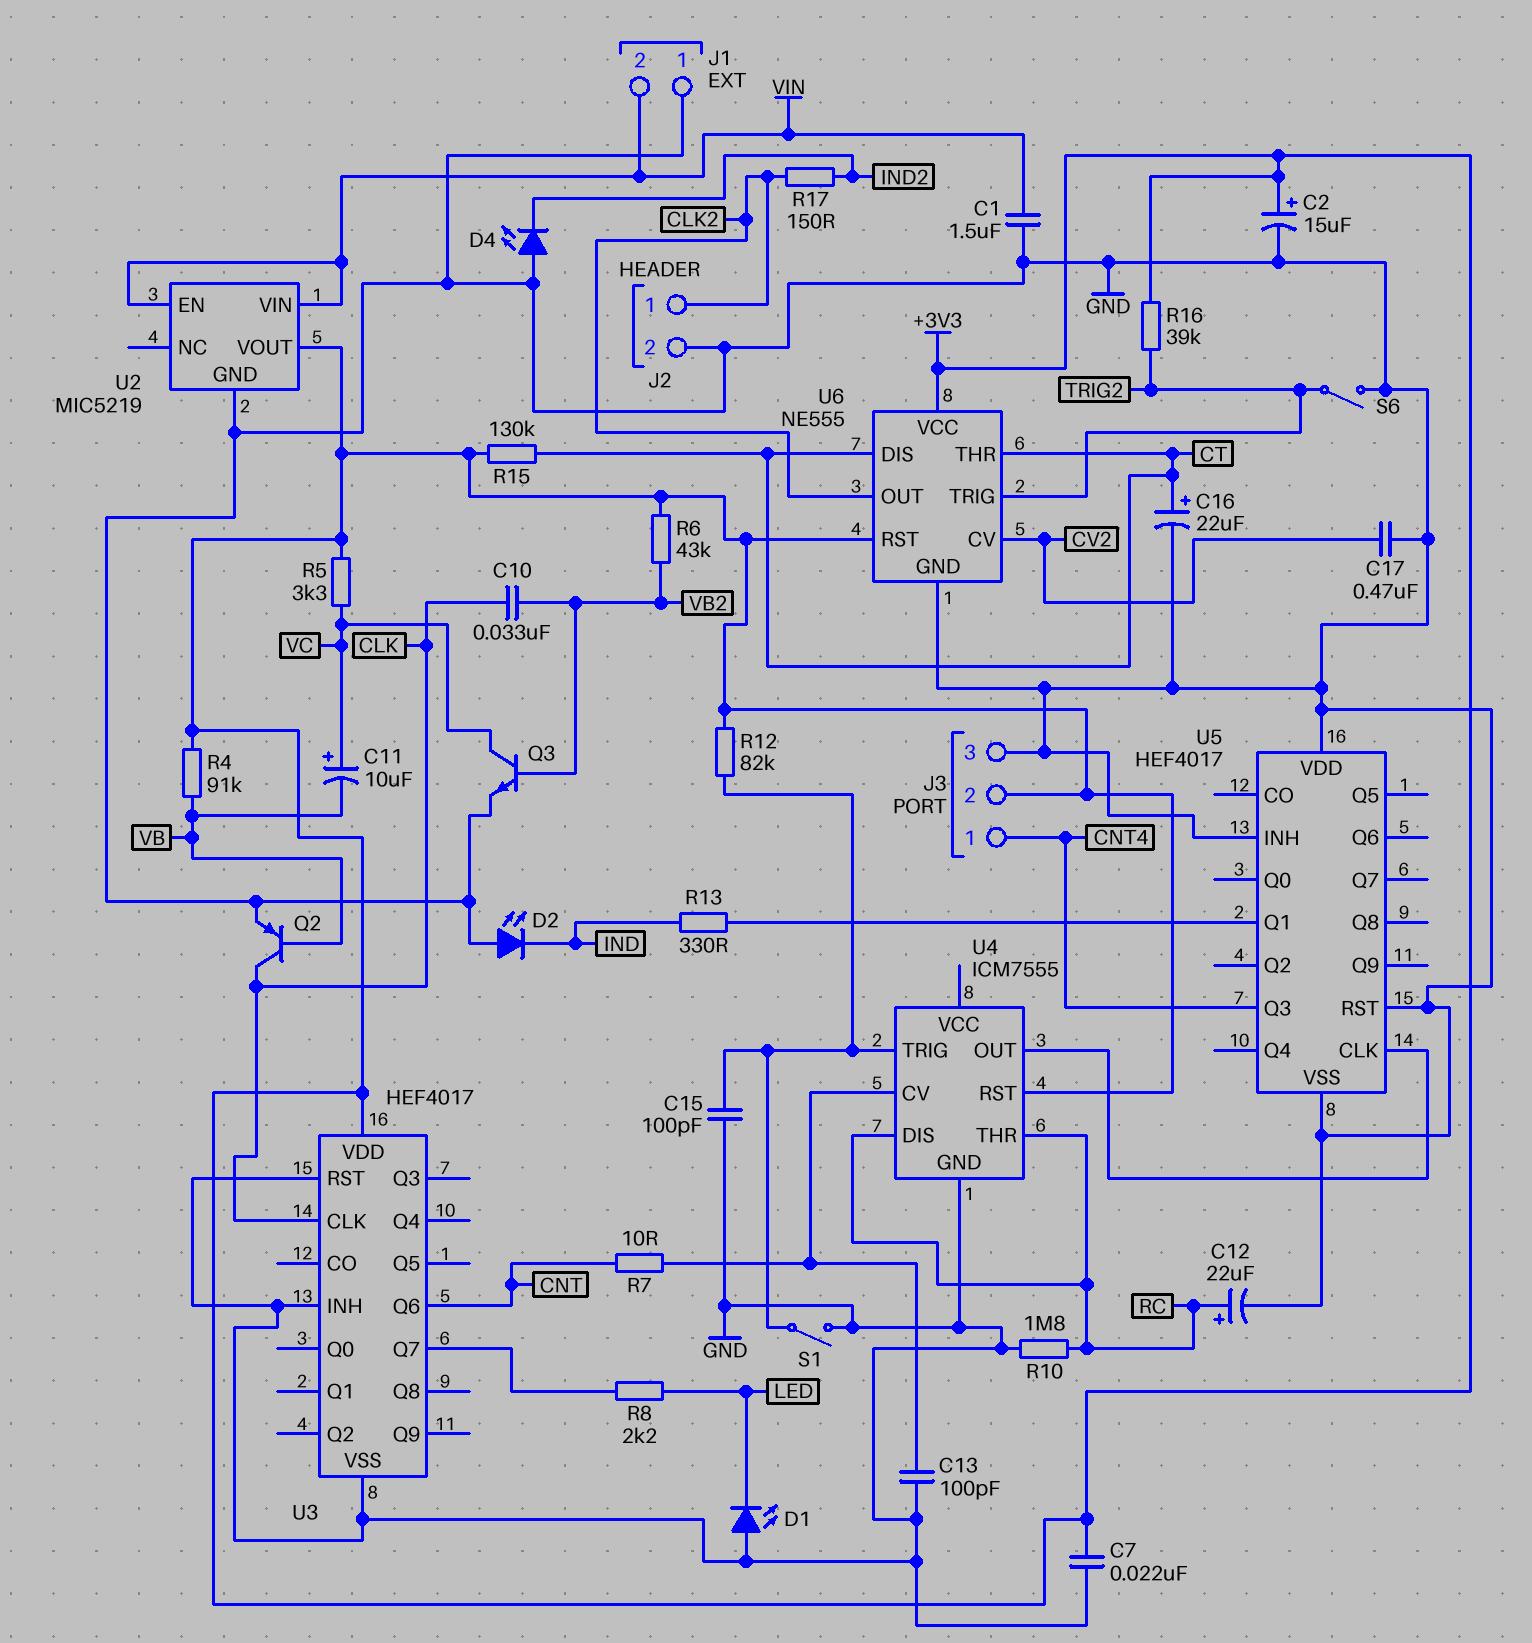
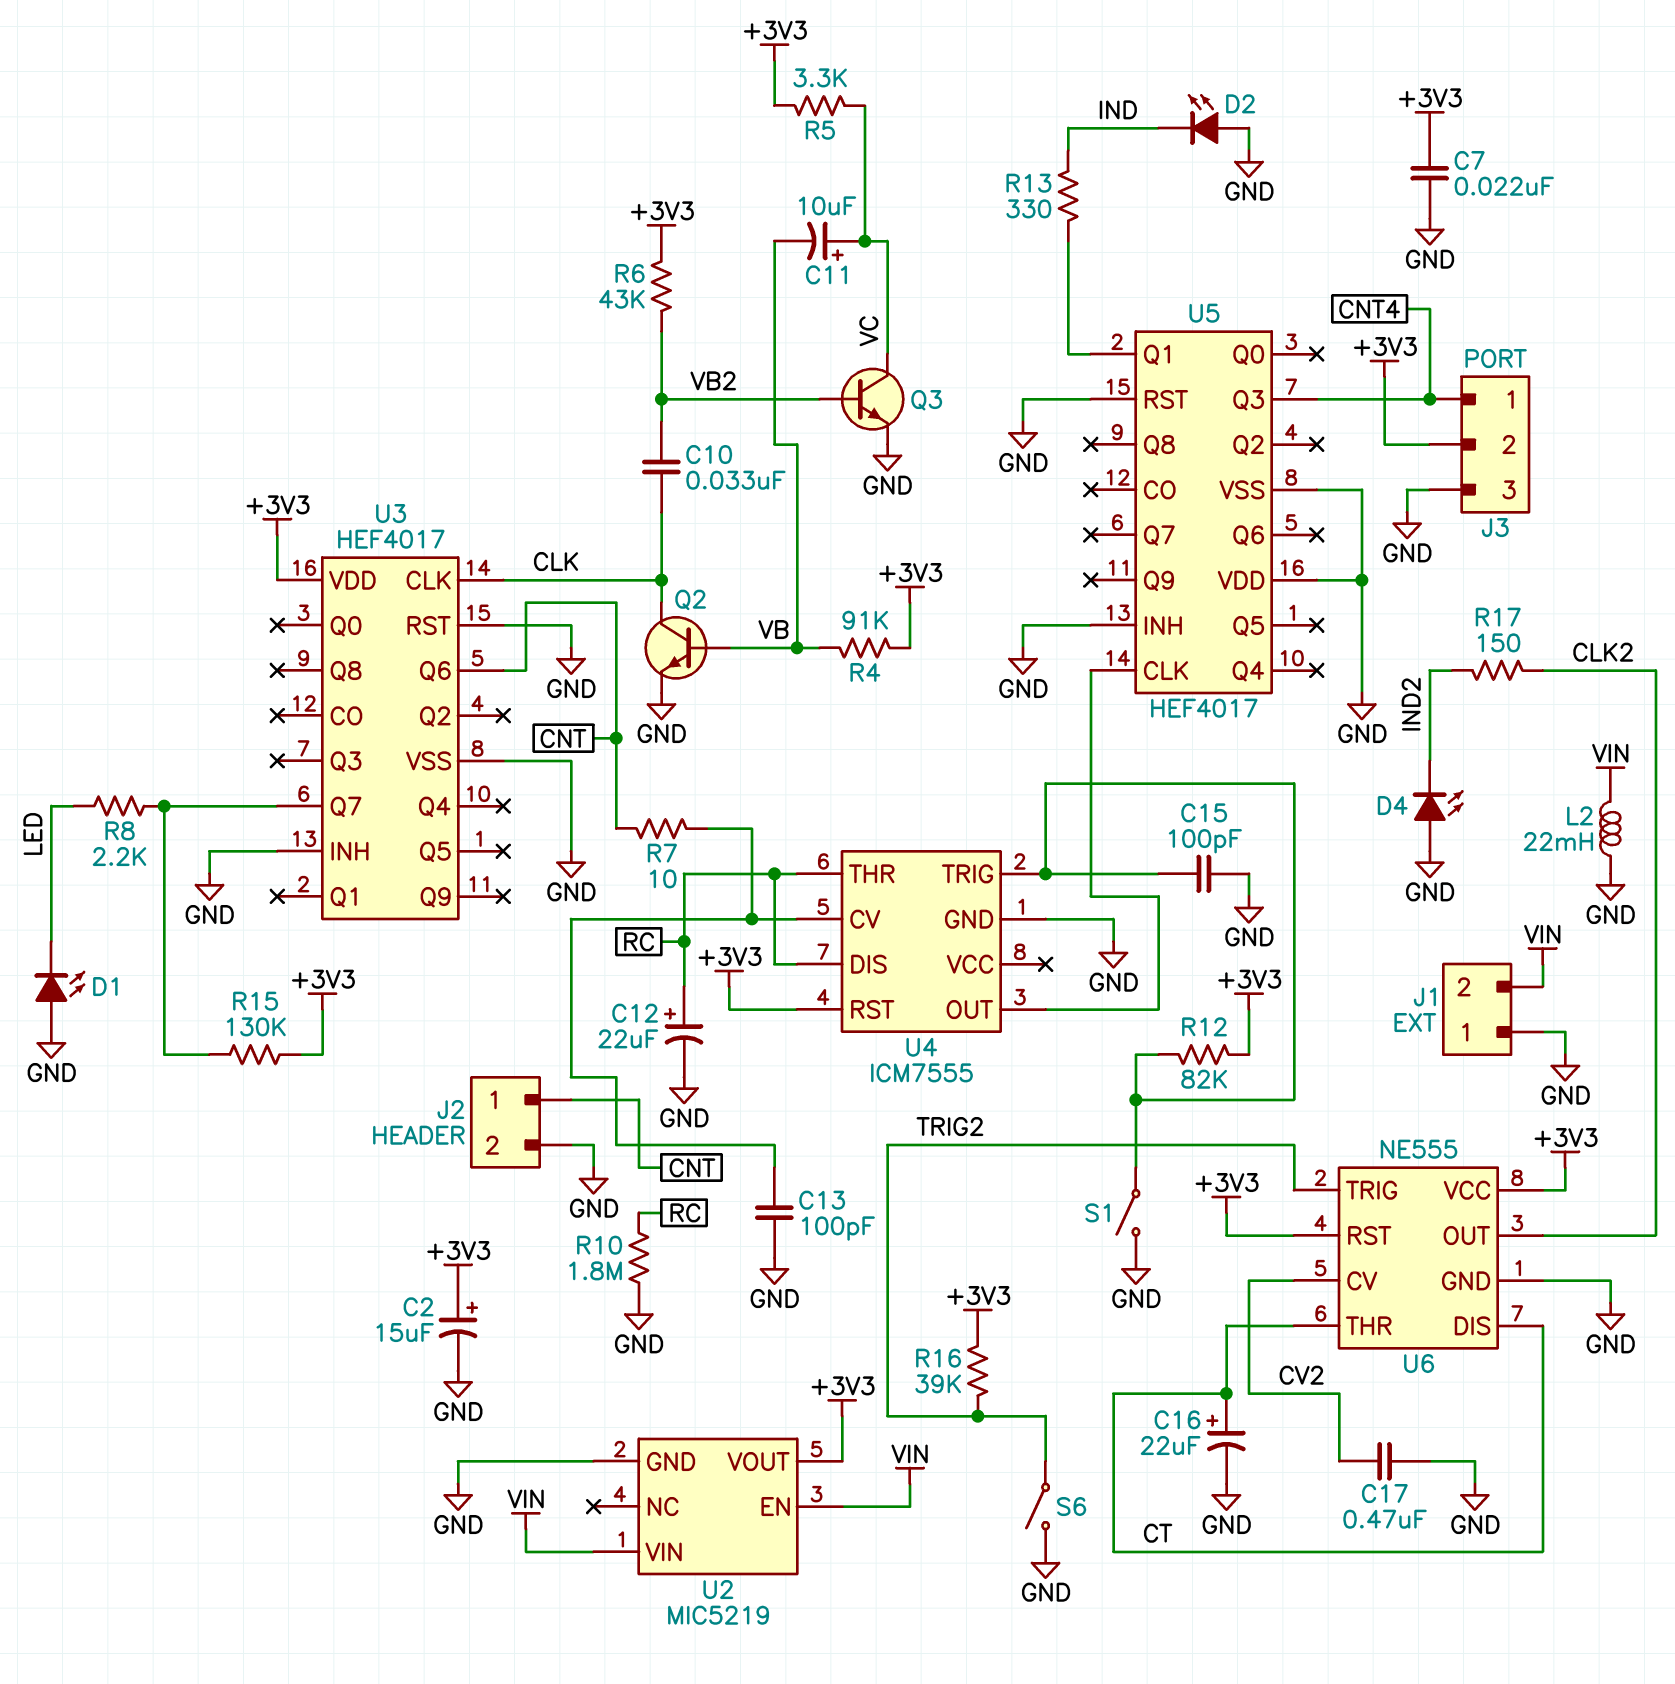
C1: 1.5uF (GND, VIN) -> none
J2 pin 1: CLK2 -> CNT
L2: none -> 22mH (GND, VIN)
Q2: PNP (B VB, C CLK, E GND) -> NPN (B VB, C CLK, E GND)
R15: 130k (+3V3, CT) -> 130k (+3V3, U3/Q7)

